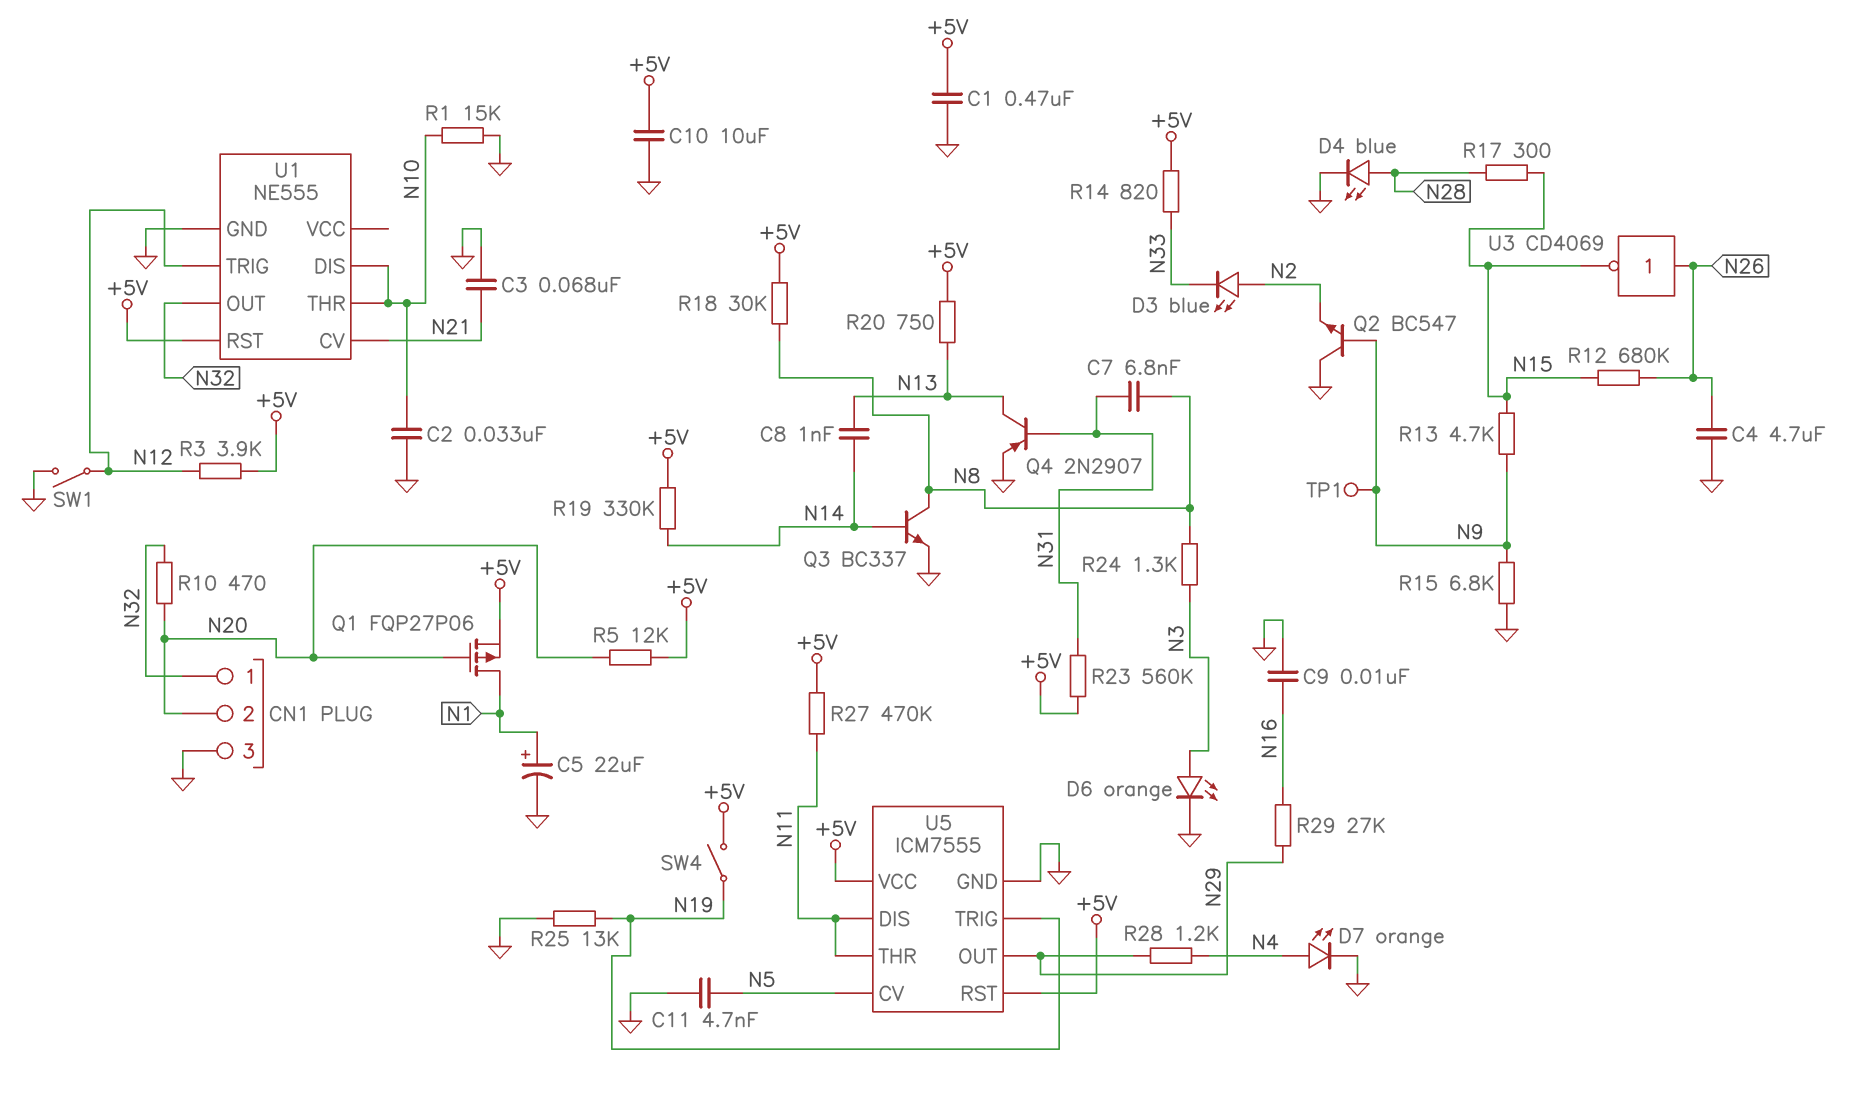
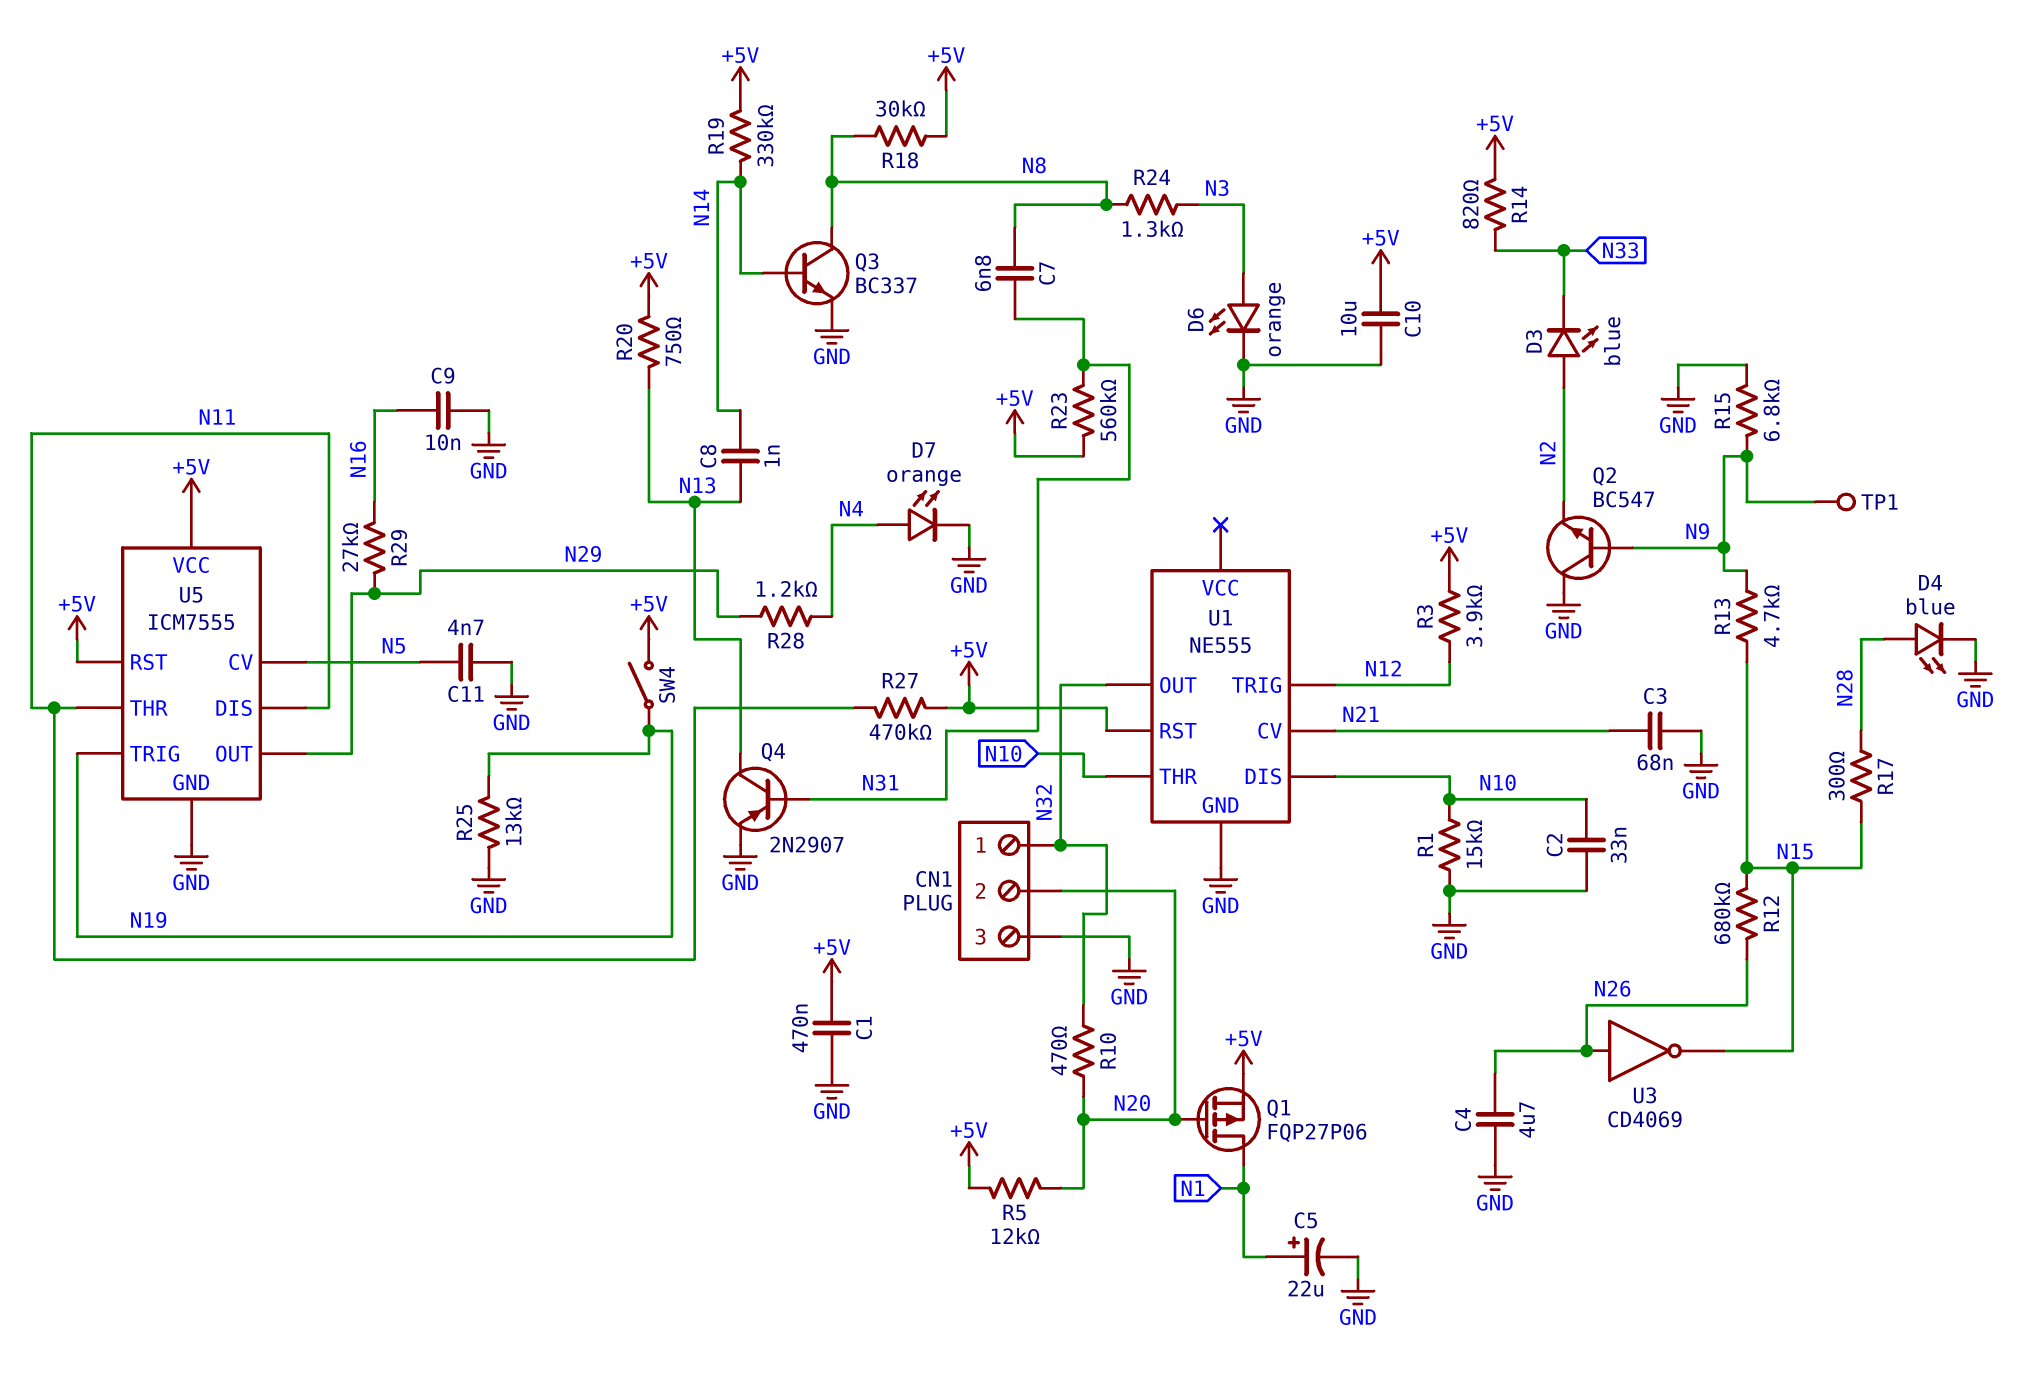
SW1: switch (GND, N12) -> none

